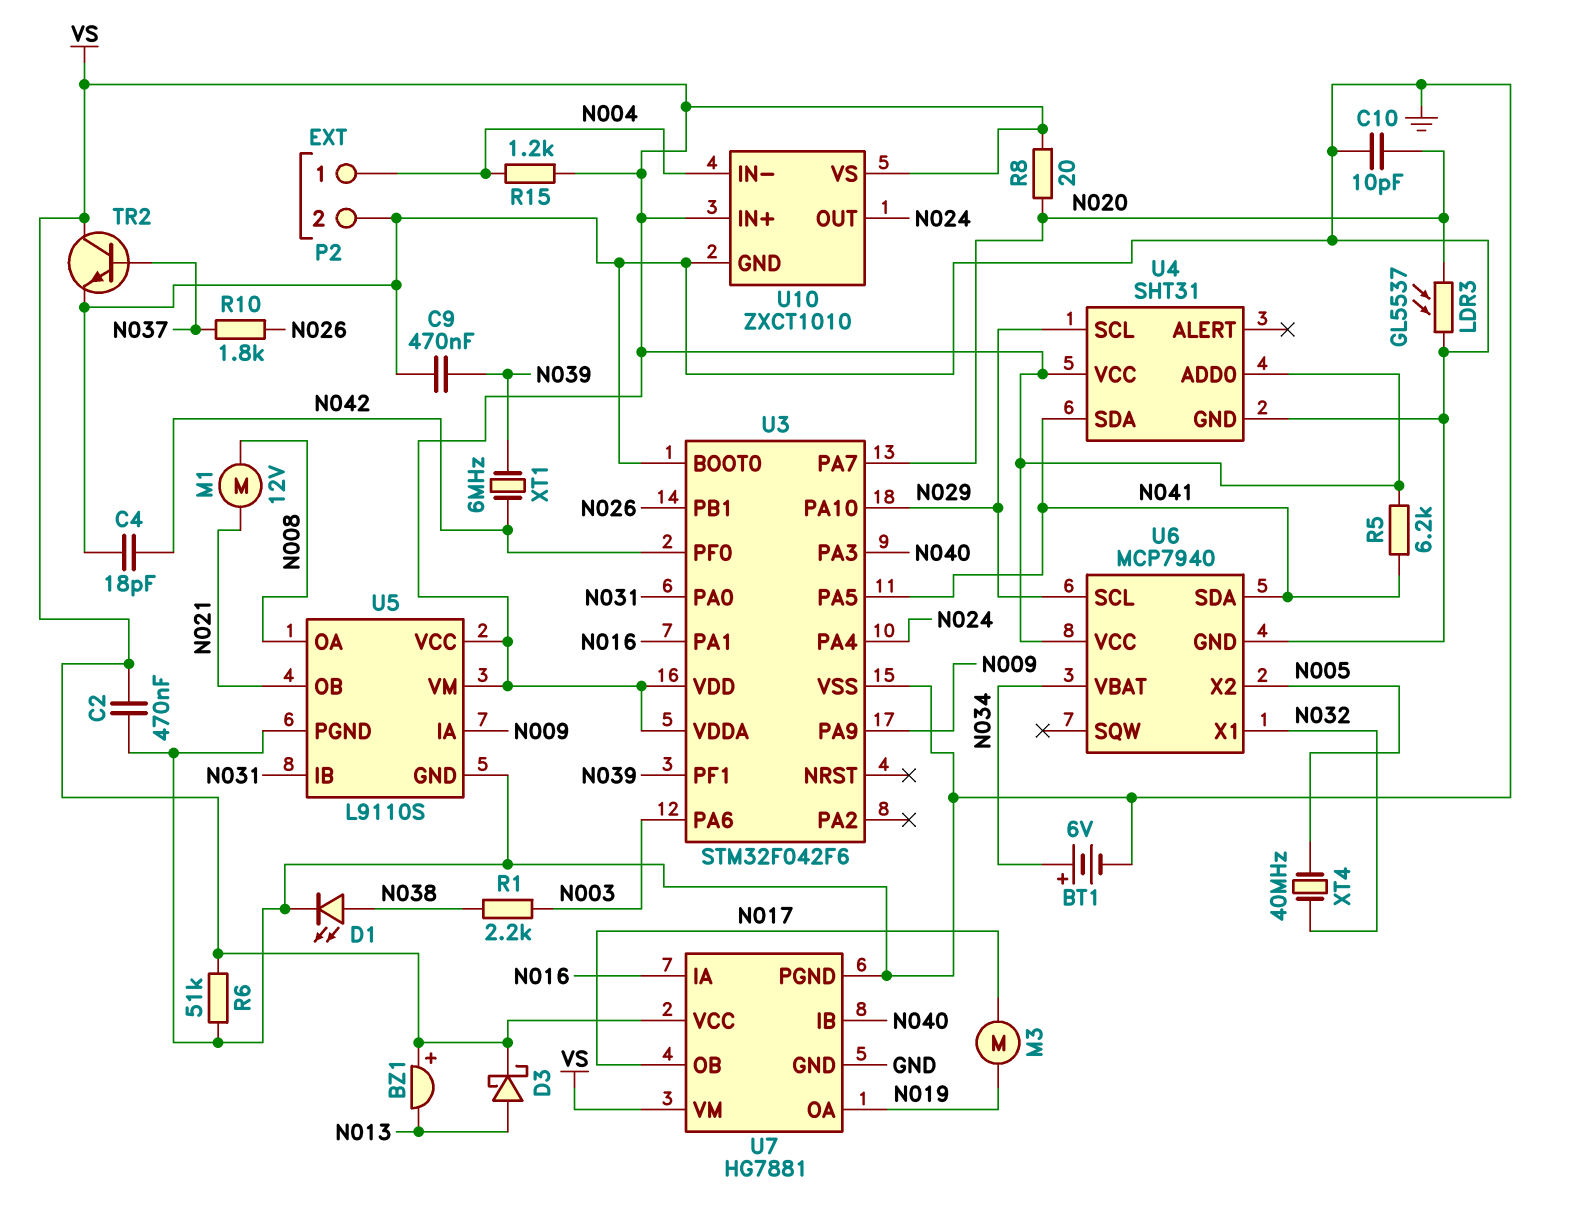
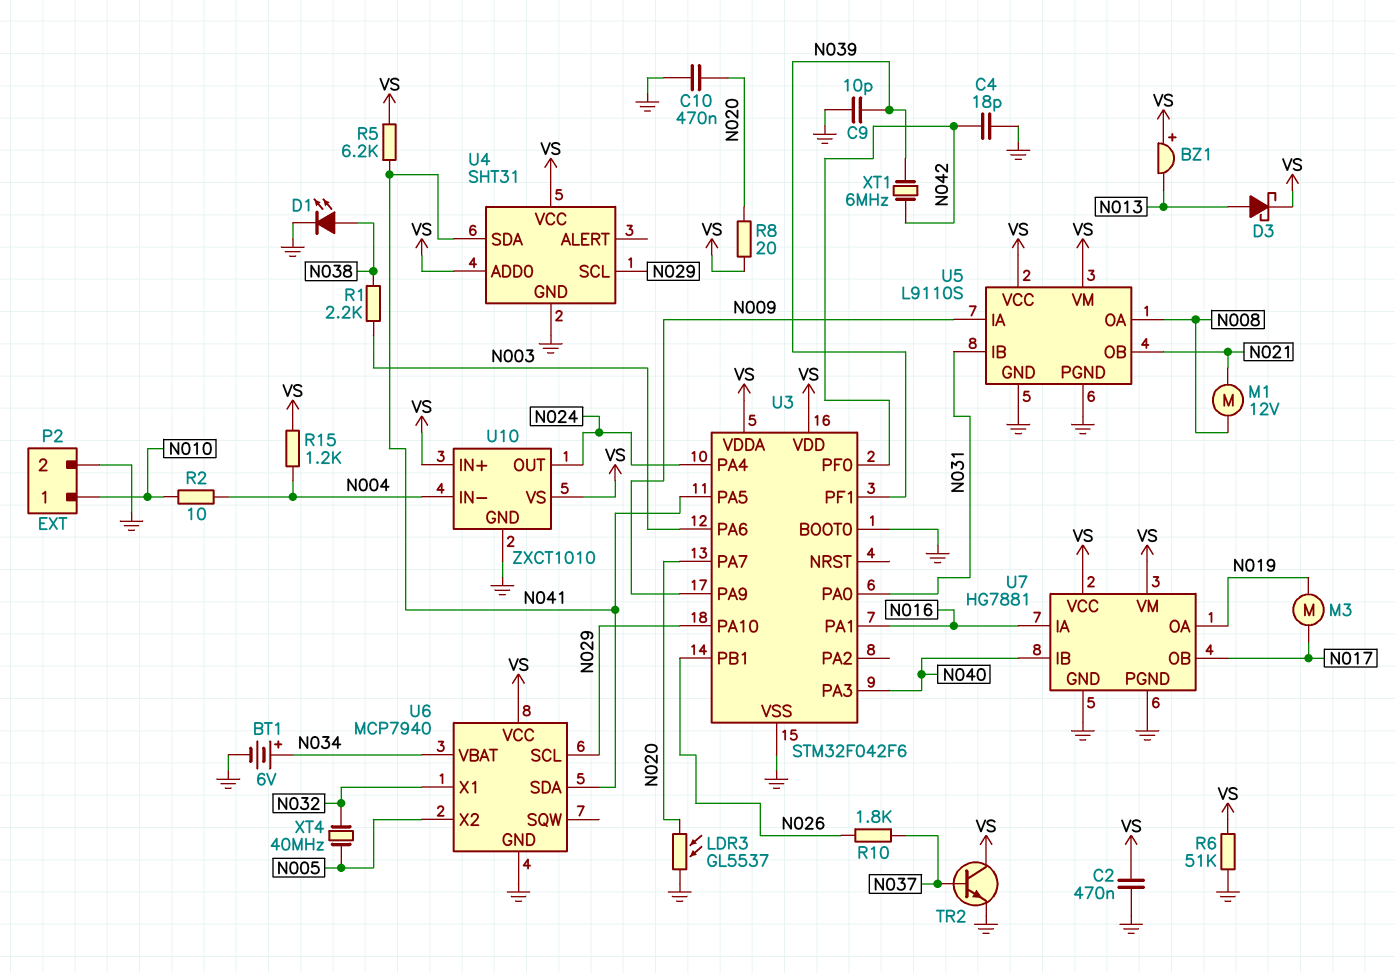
C9: 470nF (GND, N039) -> 10pF (GND, N039)
C10: 10pF (GND, N020) -> 470nF (GND, N020)
P2 pin 1: N004 -> N010
R2: none -> 10 (N004, N010)

